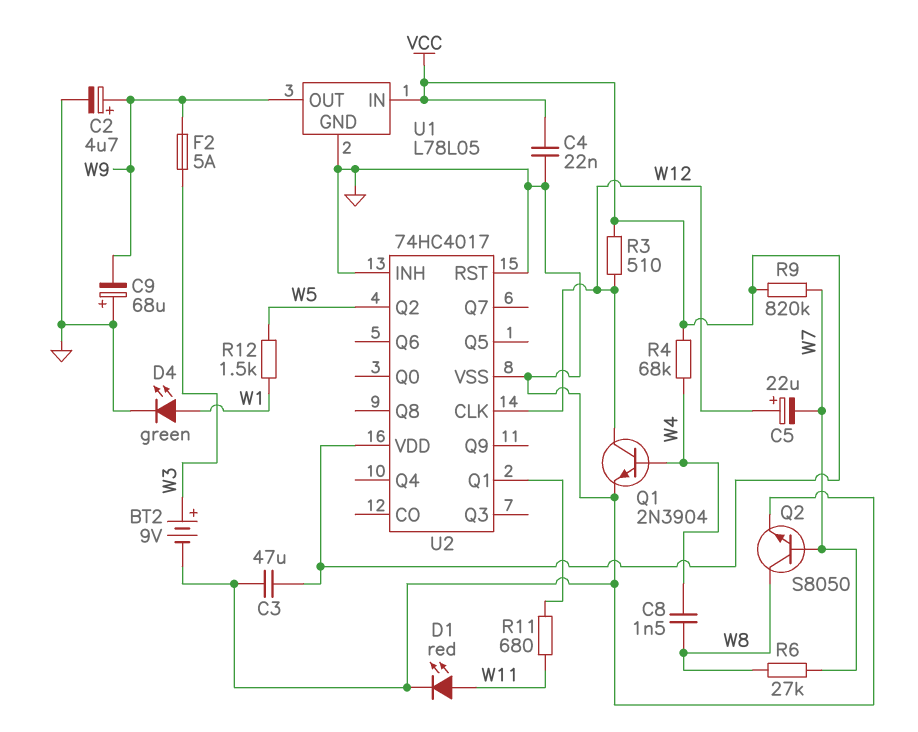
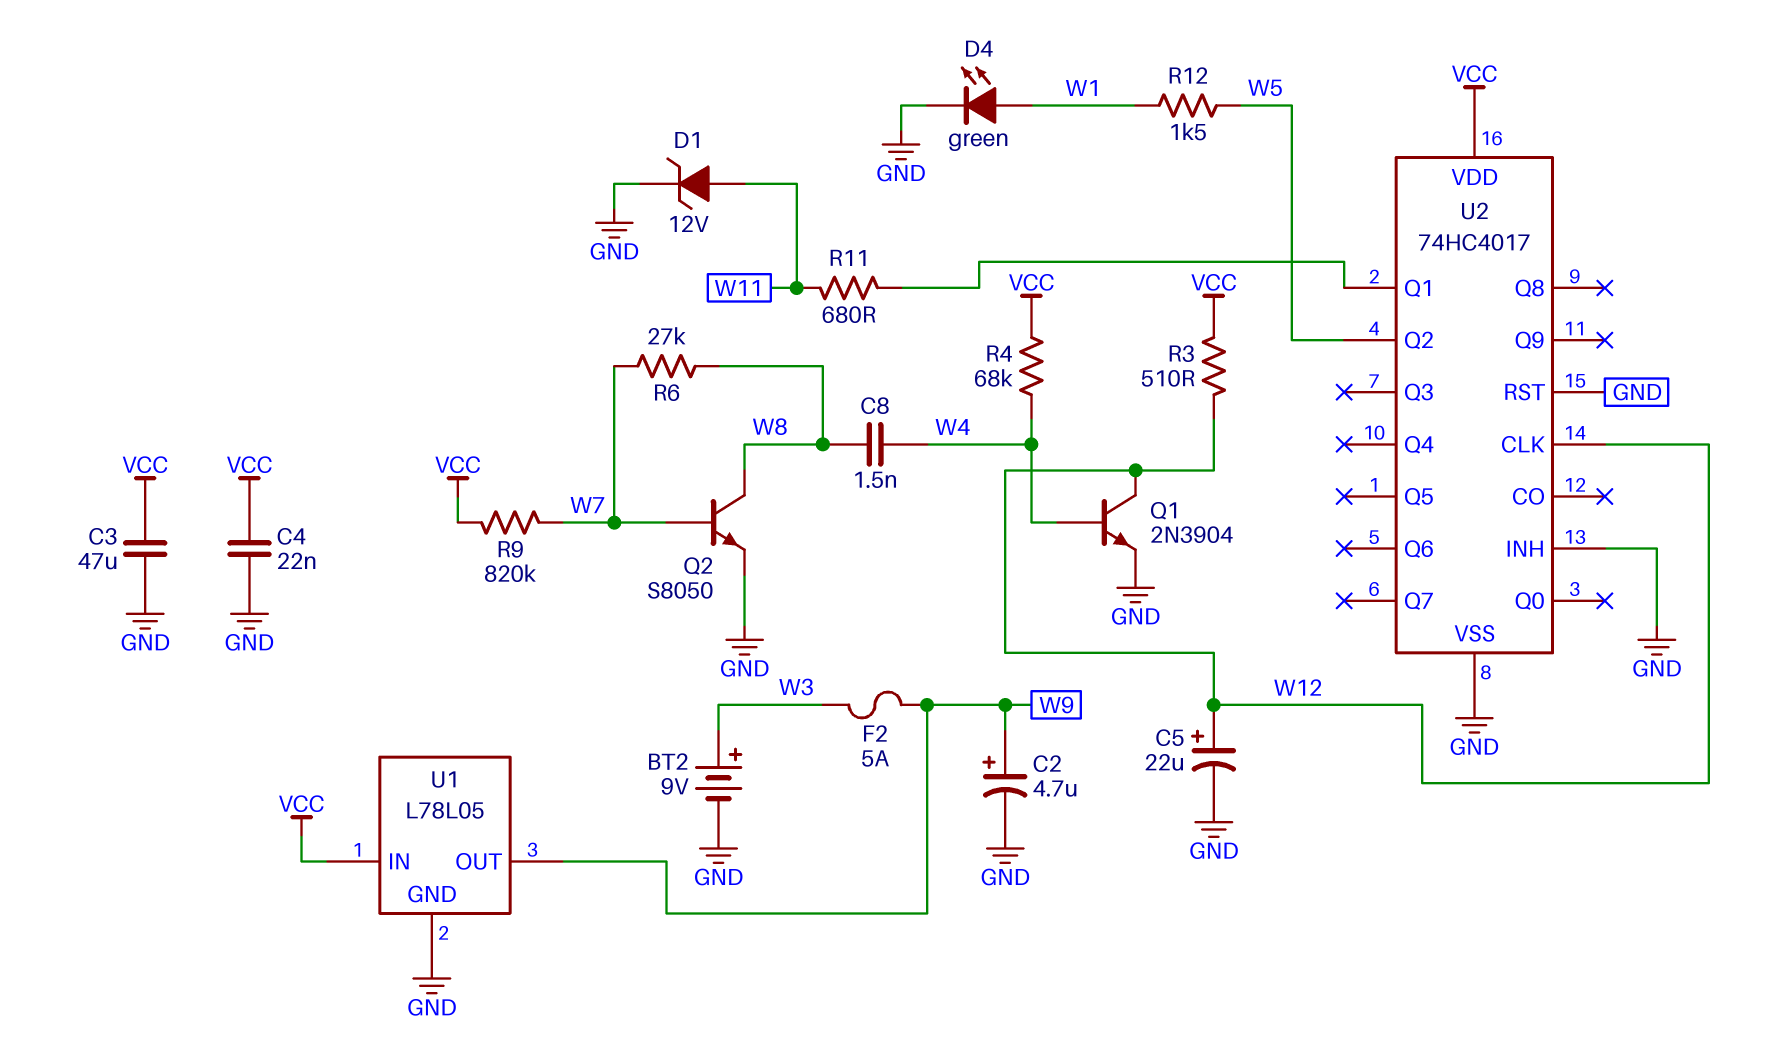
C5: 22uF (plus W12, minus W7) -> 22uF (plus W12, minus GND)
C9: 68uF (plus GND, minus W9) -> none
D1: LED red (A W11, K GND) -> zener 12V (A W11, K GND)

